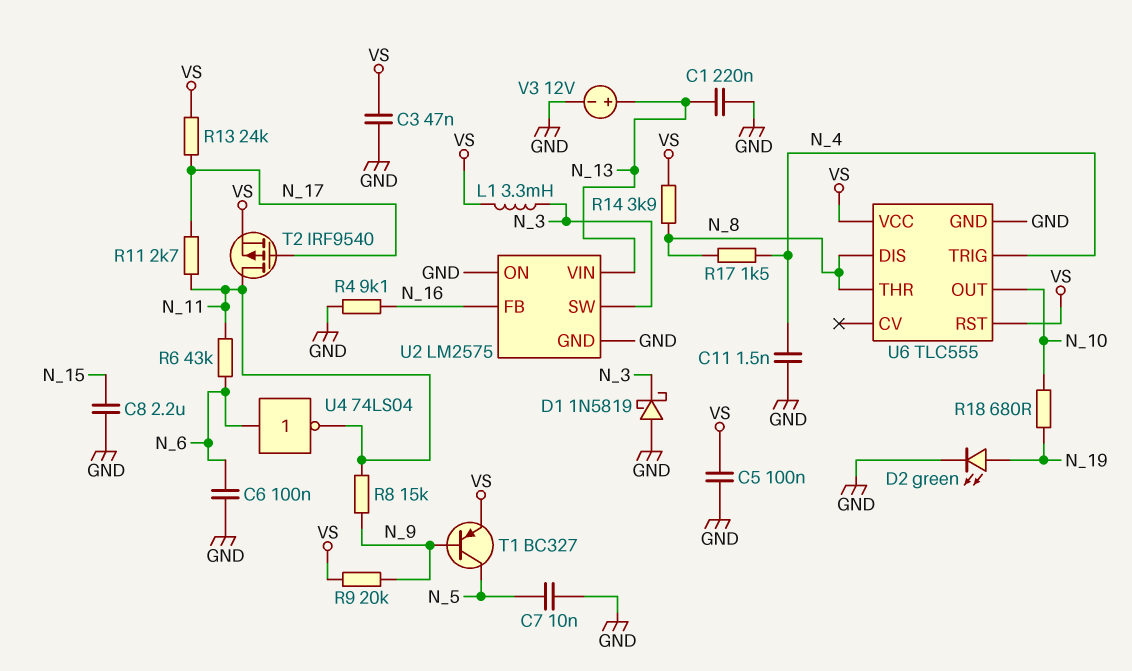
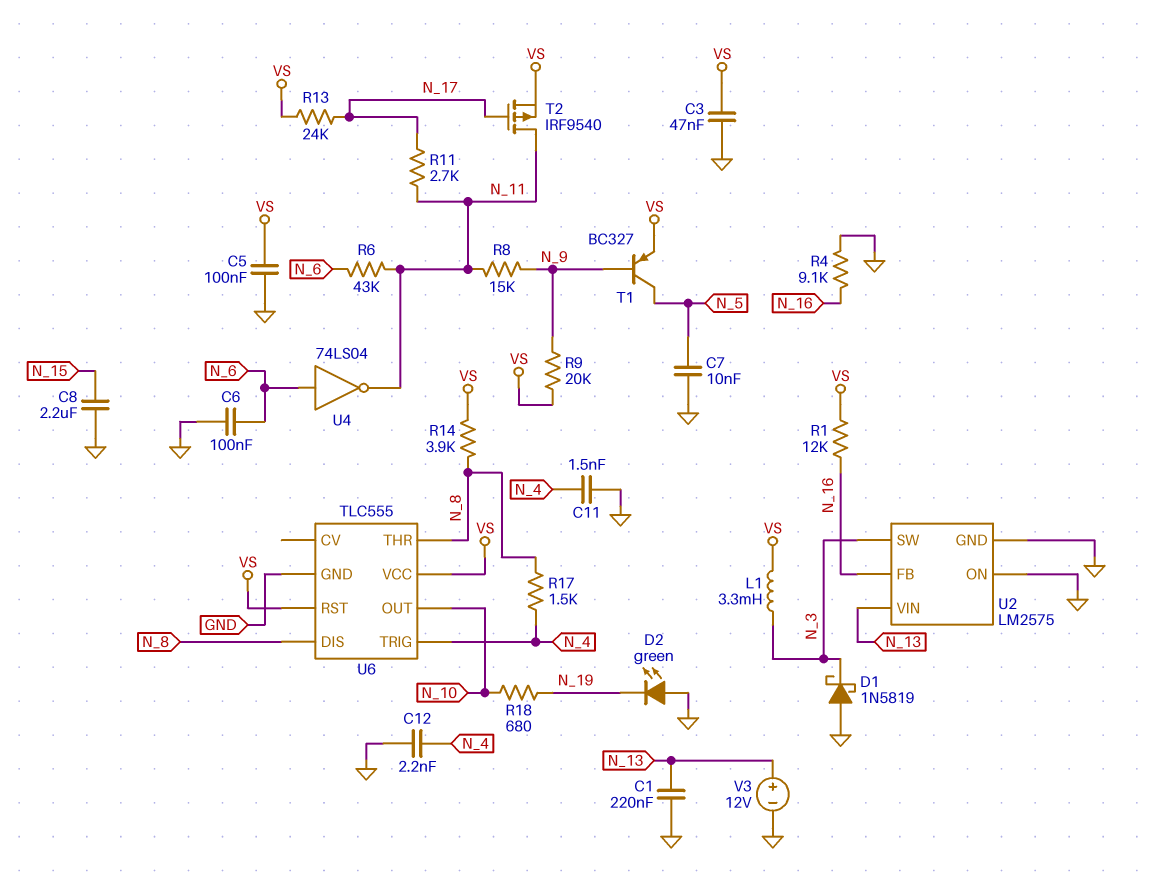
C12: none -> 2.2nF (GND, N_4)
D2: LED green (A N_19, K GND) -> LED green (A GND, K N_19)
R1: none -> 12k (N_16, VS)

